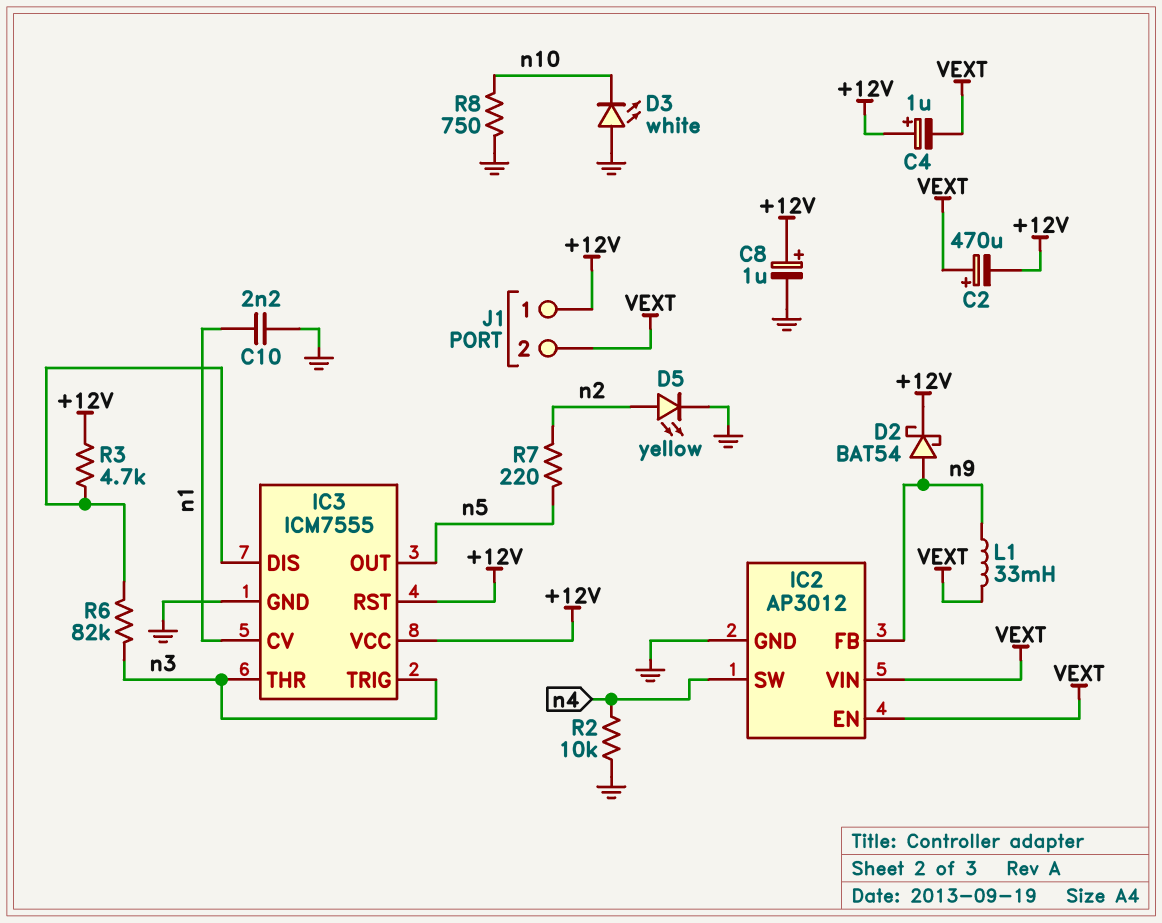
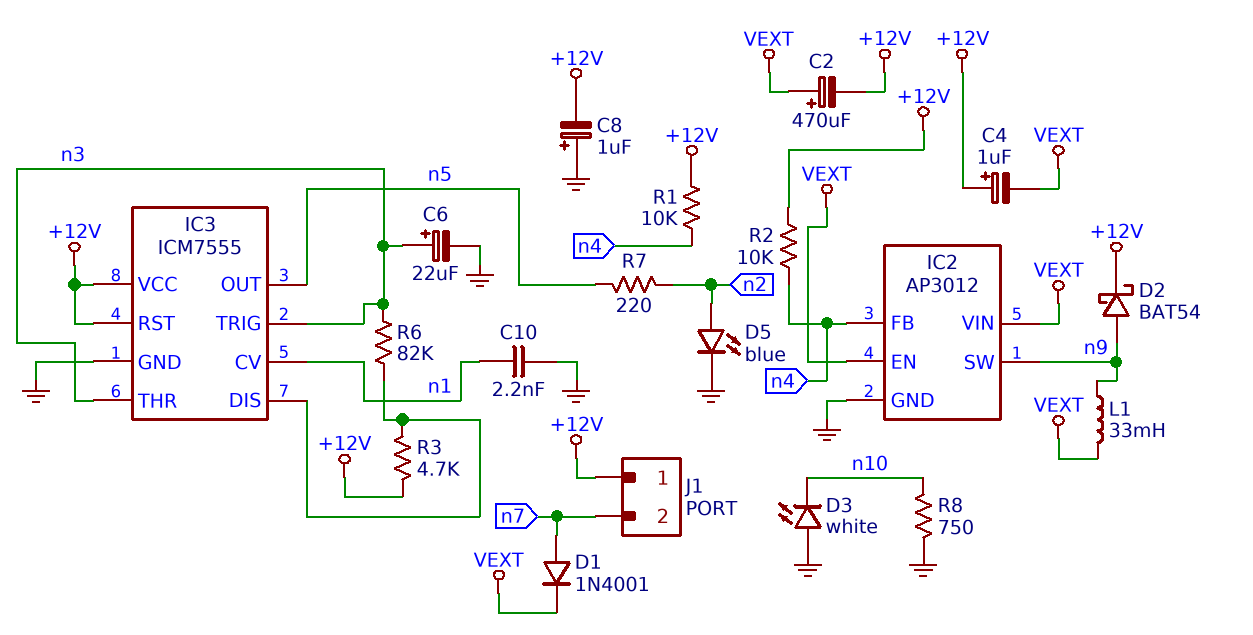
C6: none -> 22uF (plus n3, minus GND)
C8: 1uF (plus +12V, minus GND) -> 1uF (plus GND, minus +12V)
D1: none -> diode 1N4001 (A n7, K VEXT)
D5: LED yellow (A n2, K GND) -> LED blue (A n2, K GND)
IC2 pin FB: n9 -> n4
IC2 pin SW: n4 -> n9
J1 pin 2: VEXT -> n7
R1: none -> 10k (+12V, n4)
R2: 10k (GND, n4) -> 10k (+12V, n4)

